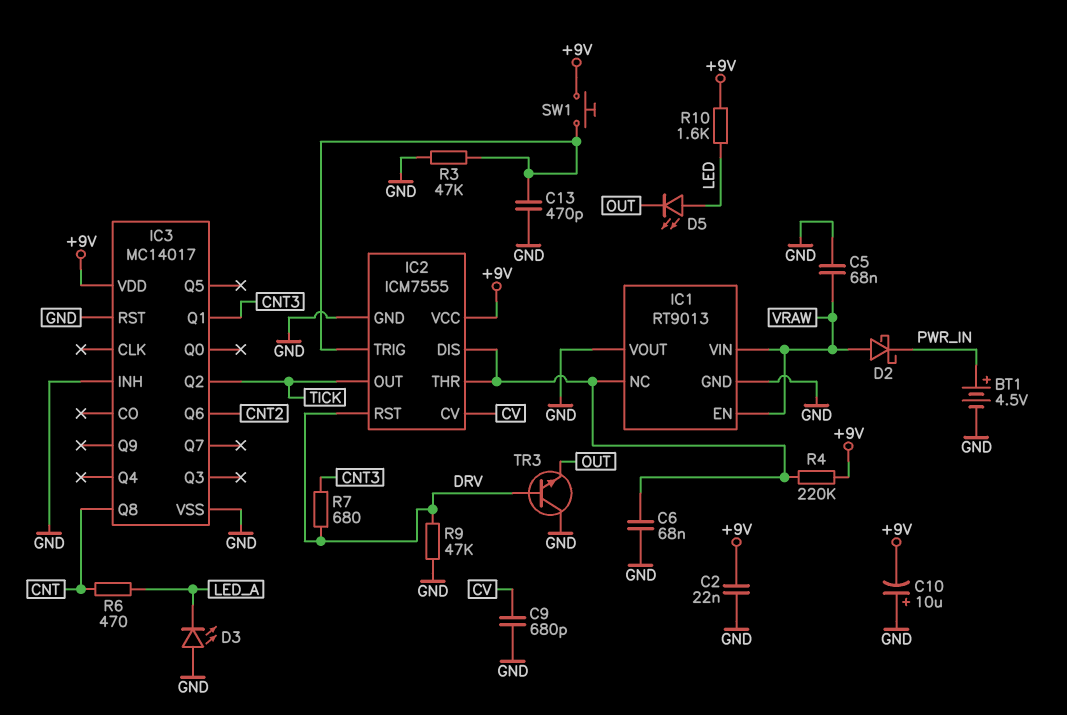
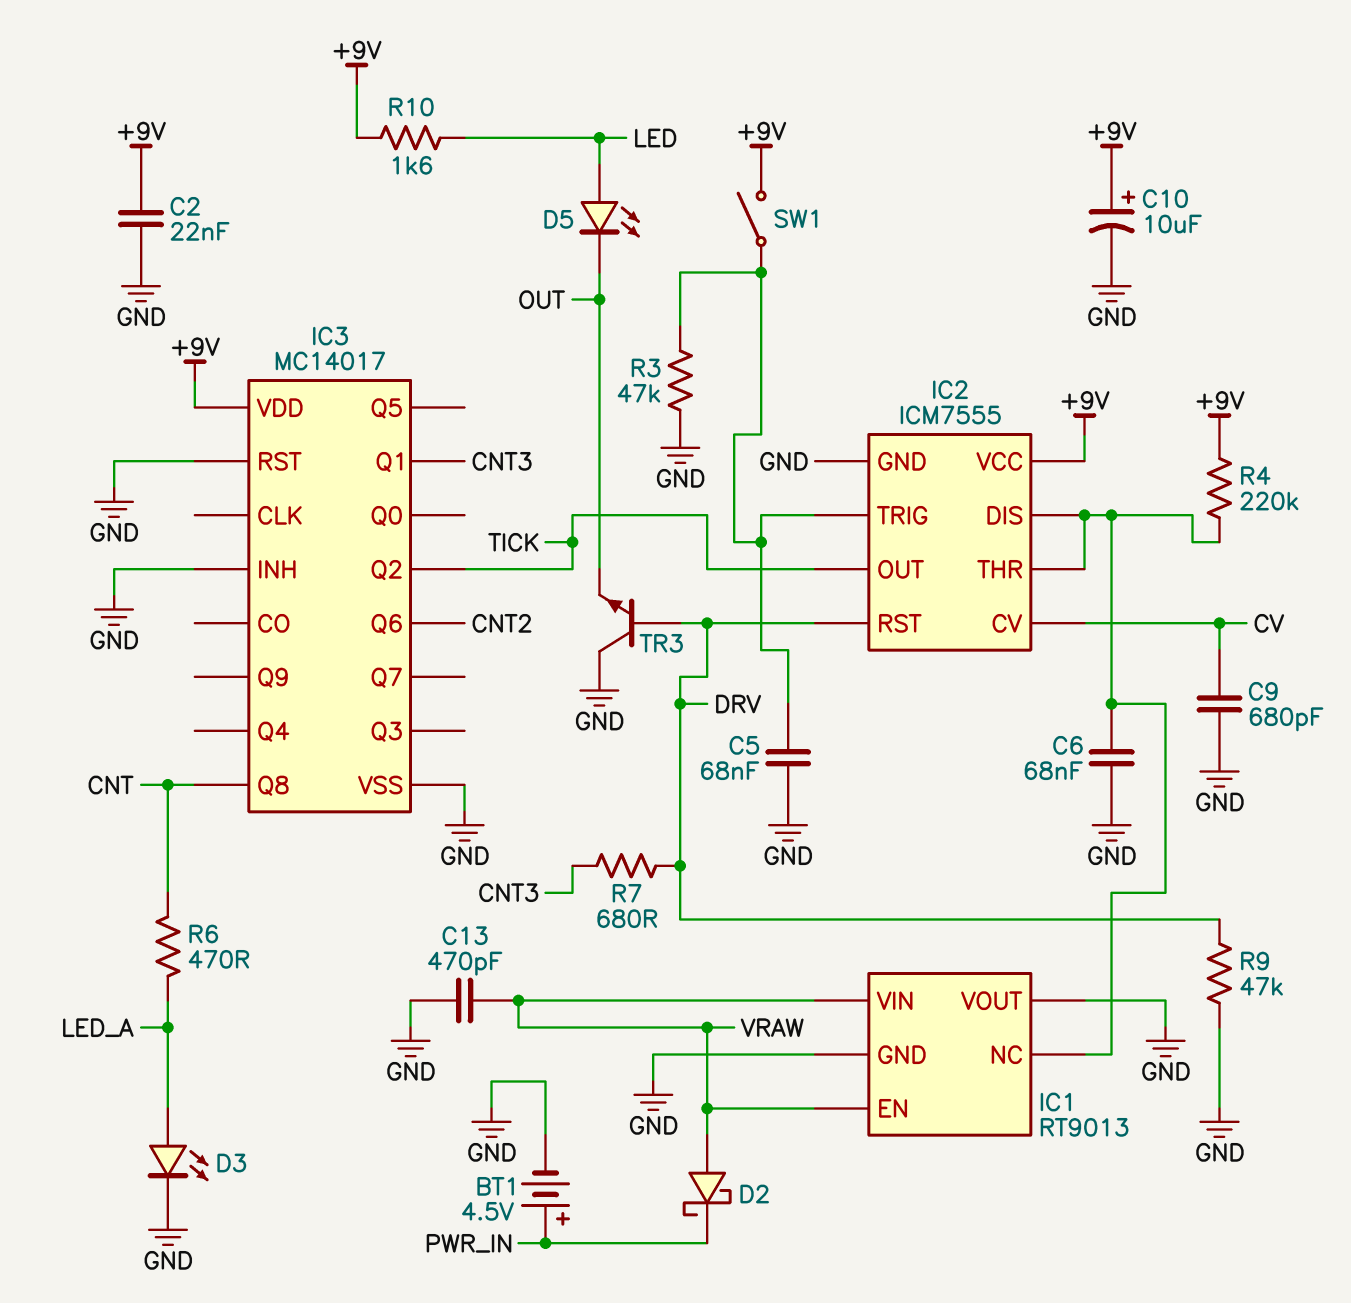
C5: 68nF (GND, VRAW) -> 68nF (GND, IC2/TRIG)
C10: 10uF (plus GND, minus +9V) -> 10uF (plus +9V, minus GND)
C13: 470pF (GND, IC2/TRIG) -> 470pF (GND, VRAW)
D3: LED (A GND, K LED_A) -> LED (A LED_A, K GND)
SW1: button (+9V, IC2/TRIG) -> switch (+9V, IC2/TRIG)

